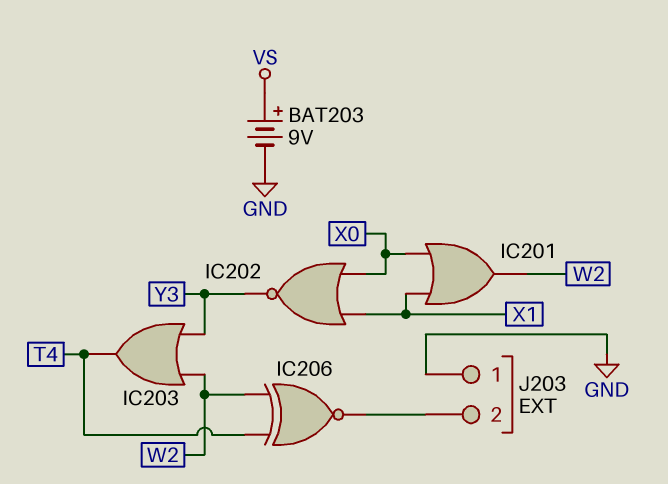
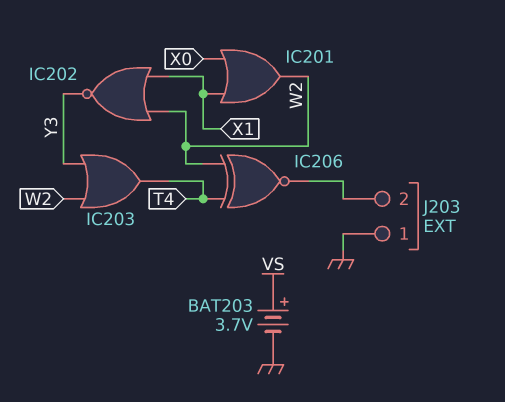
BAT203: 9V (plus VS, minus GND) -> 3.7V (plus VS, minus GND)
IC202: NOR (in X0, in X1, out Y3) -> NOR (in W2, in X1, out Y3)

